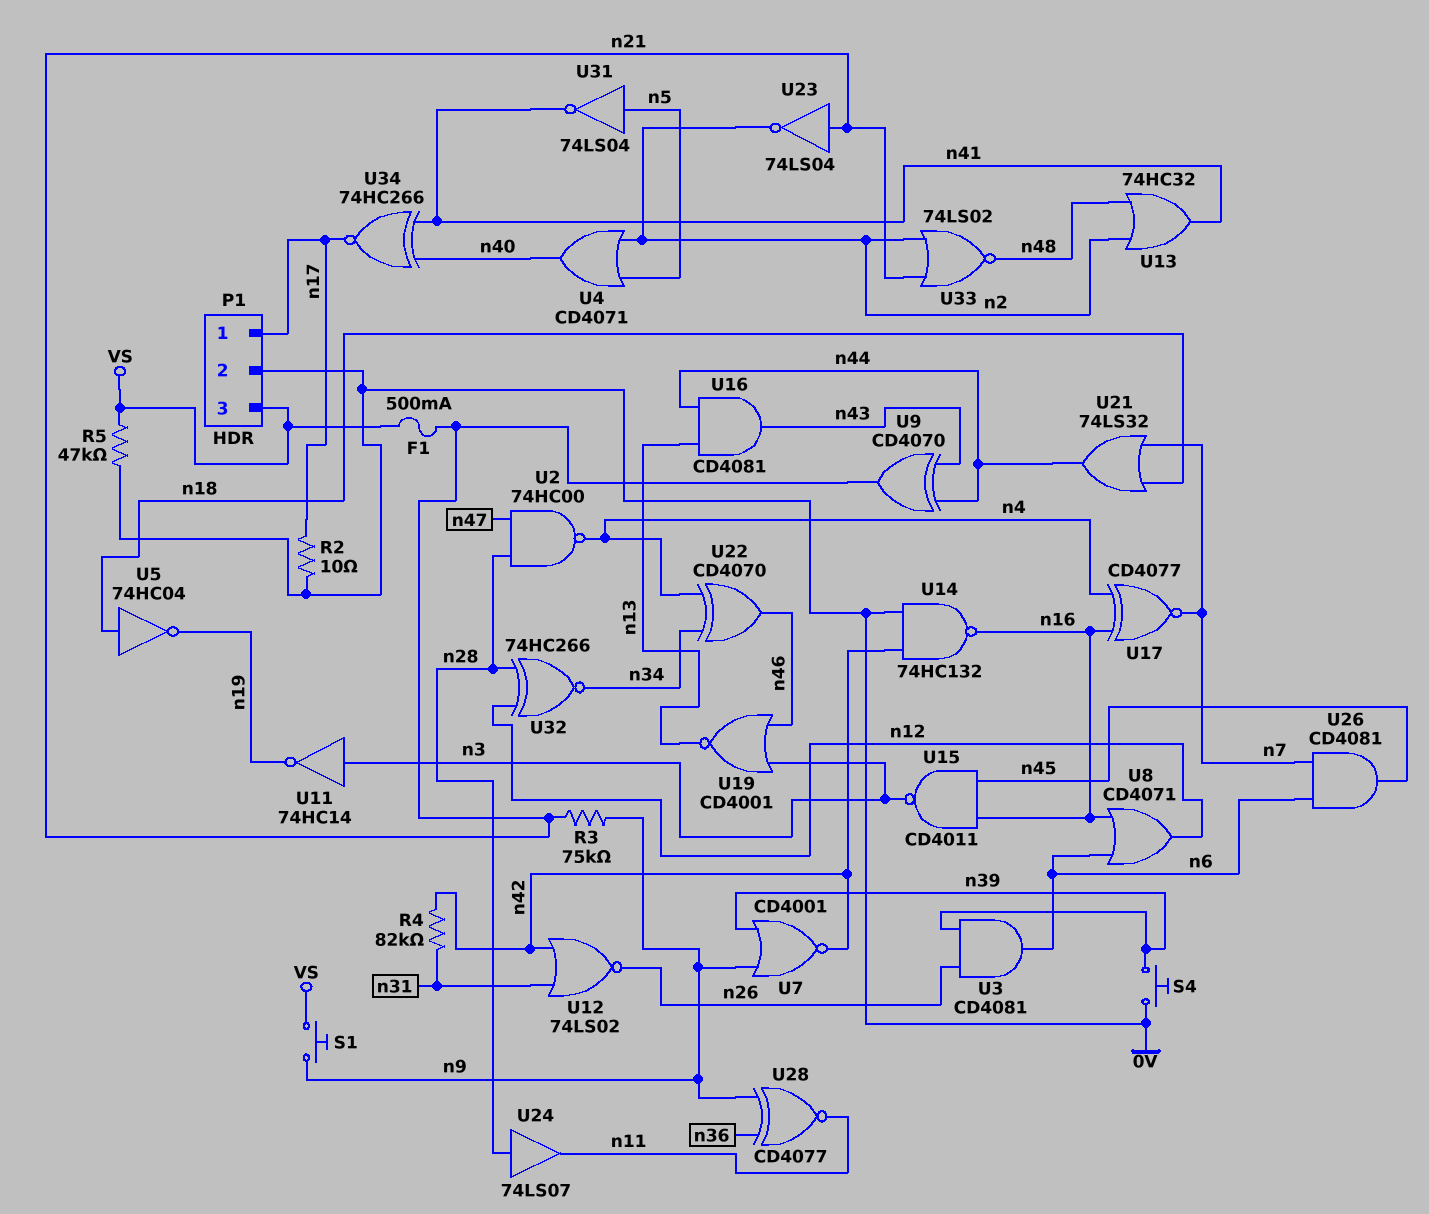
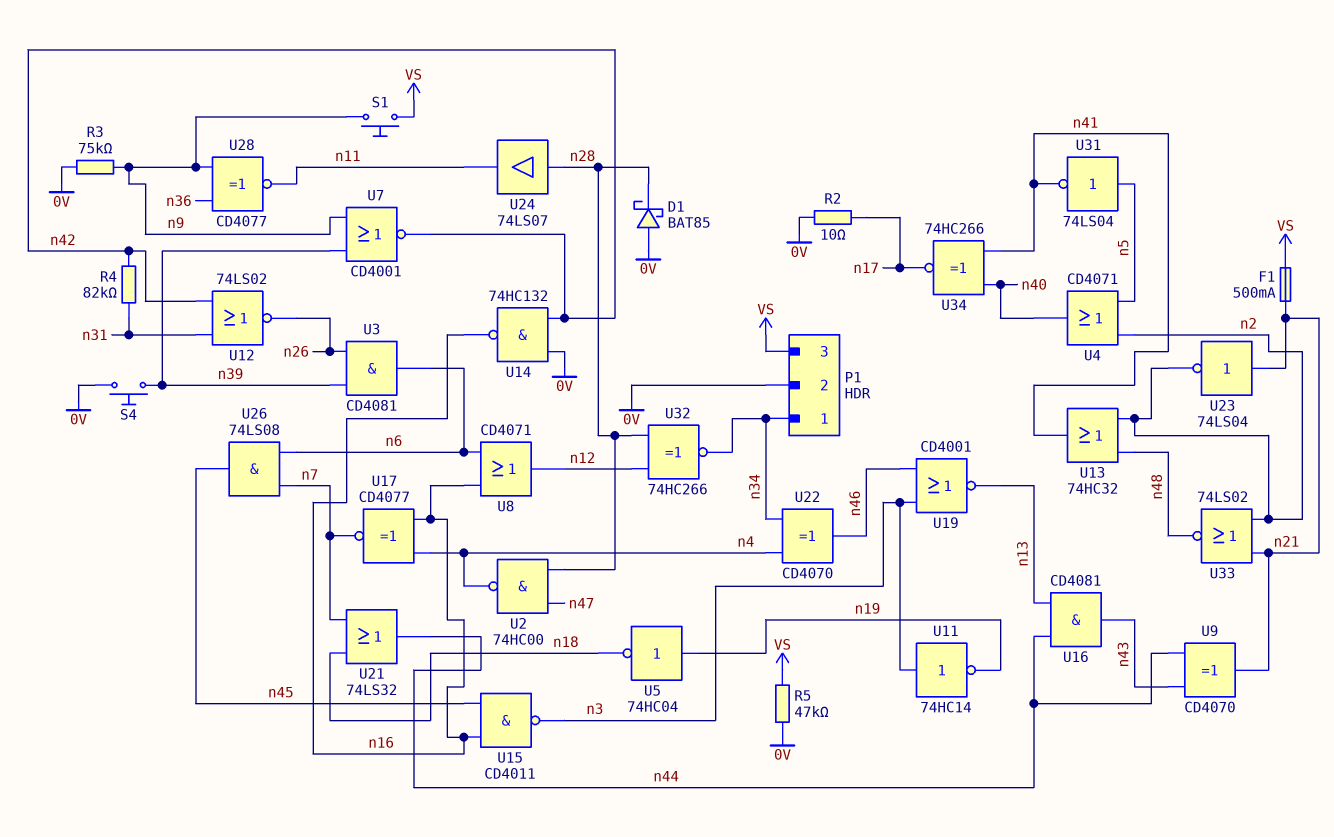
D1: none -> schottky BAT85 (A 0V, K n28)
P1 pin 1: n17 -> n34
R3: 75k (n9, n21) -> 75k (0V, n9)
U5: NOT 74HC04 (in n18, out n19) -> NOT 74HC04 (in n19, out n18)
U26: AND CD4081 (in n6, in n7, out n45) -> AND 74LS08 (in n6, in n7, out n45)

